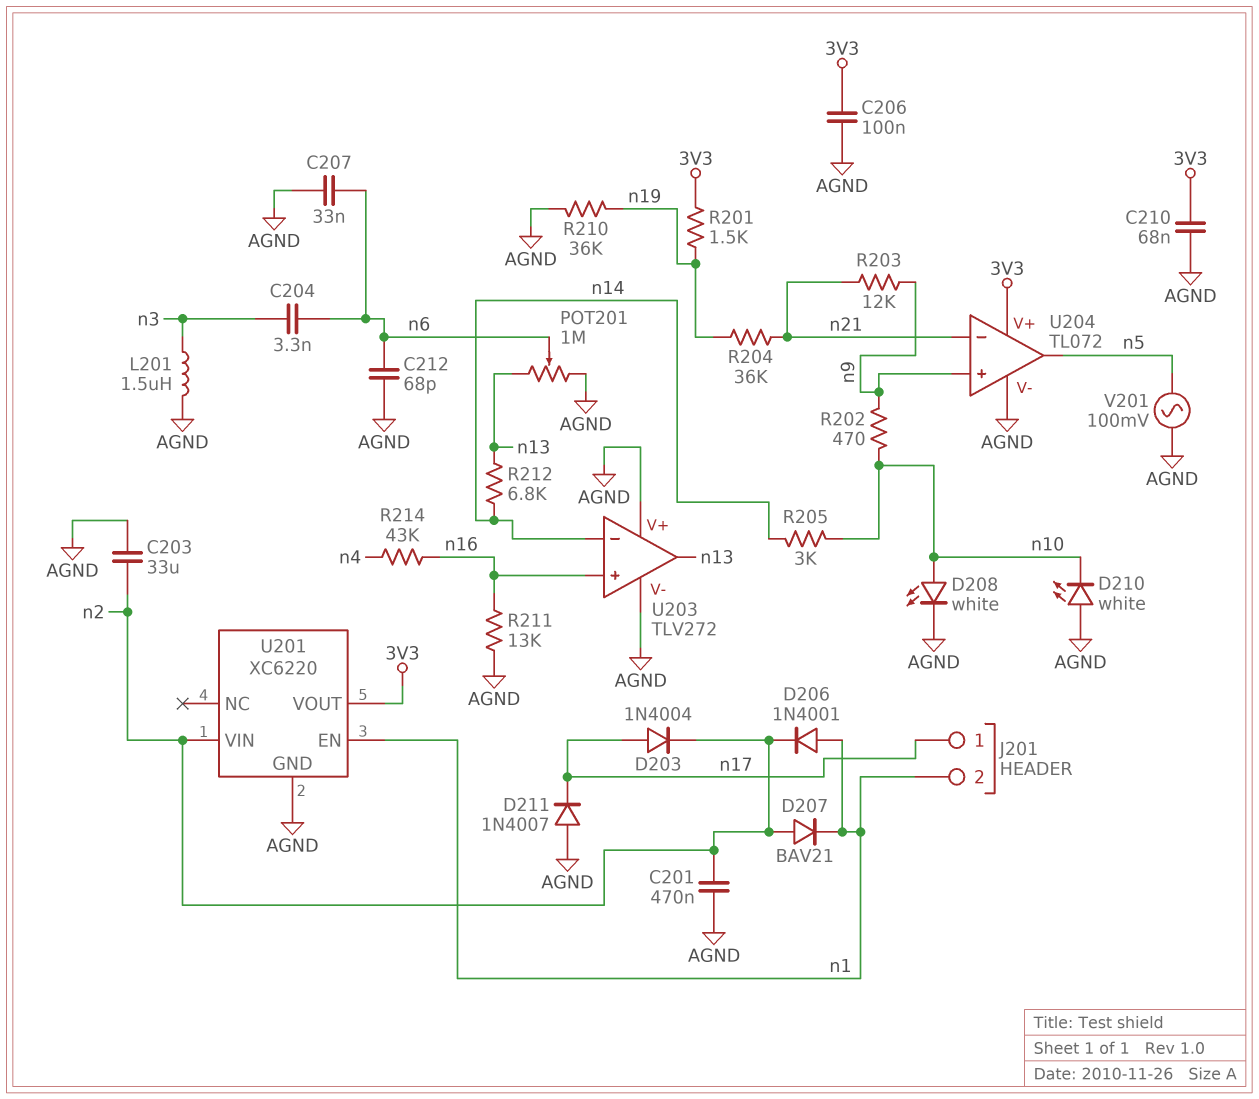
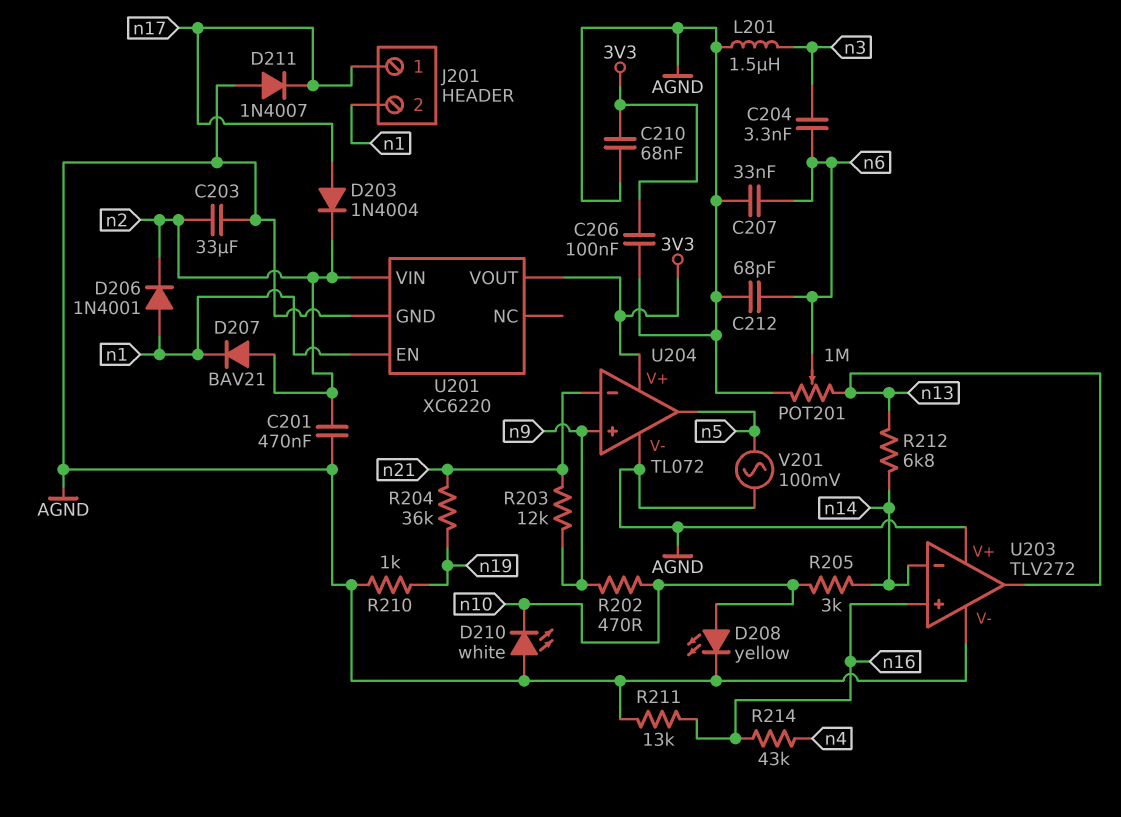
D208: LED white (A n10, K AGND) -> LED yellow (A n10, K AGND)
R201: 1.5k (3V3, n19) -> none
R210: 36k (AGND, n19) -> 1k (AGND, n19)

